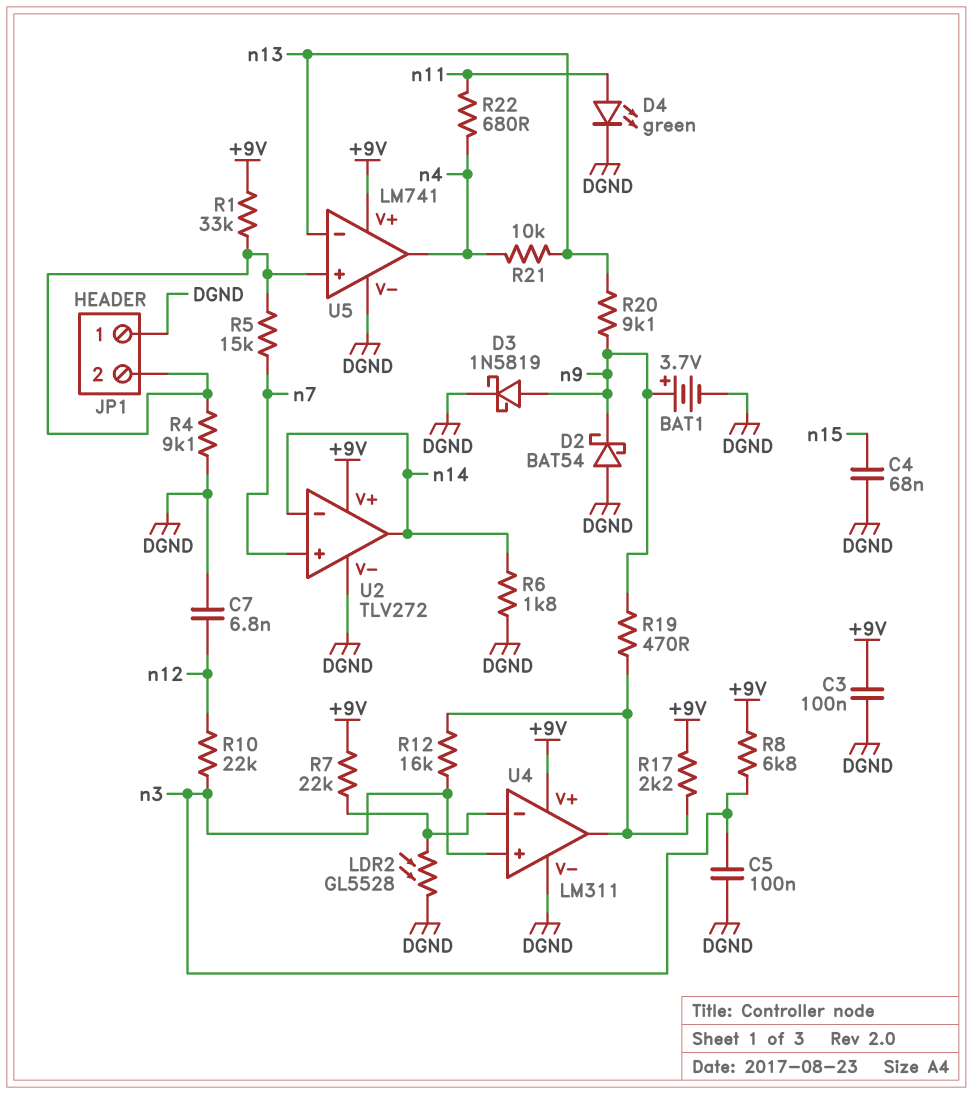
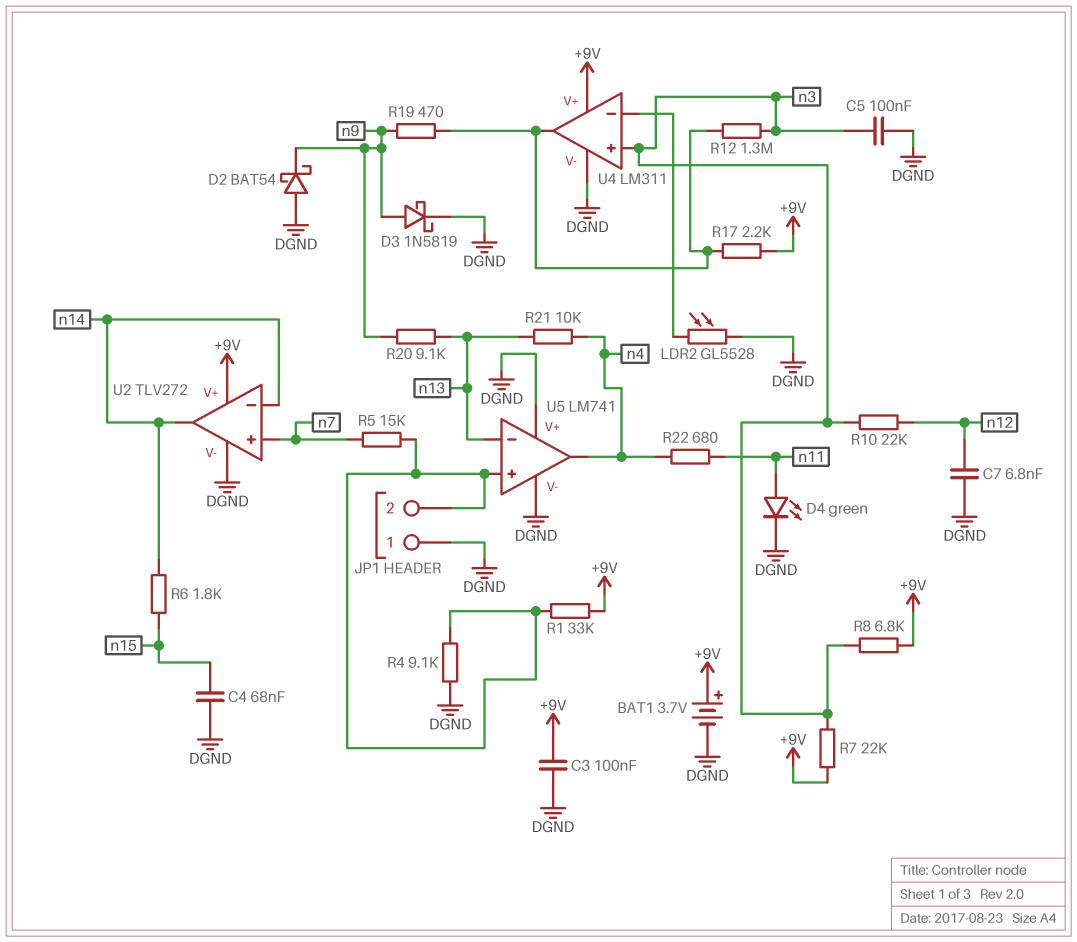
BAT1: 3.7V (plus n9, minus DGND) -> 3.7V (plus +9V, minus DGND)
R6: 1.8k (DGND, n14) -> 1.8k (n14, n15)
R7: 22k (+9V, U4/in-) -> 22k (+9V, n3)
R12: 16k (U4/out, n3) -> 1.3M (U4/out, n3)
U5 pin V+: +9V -> DGND

